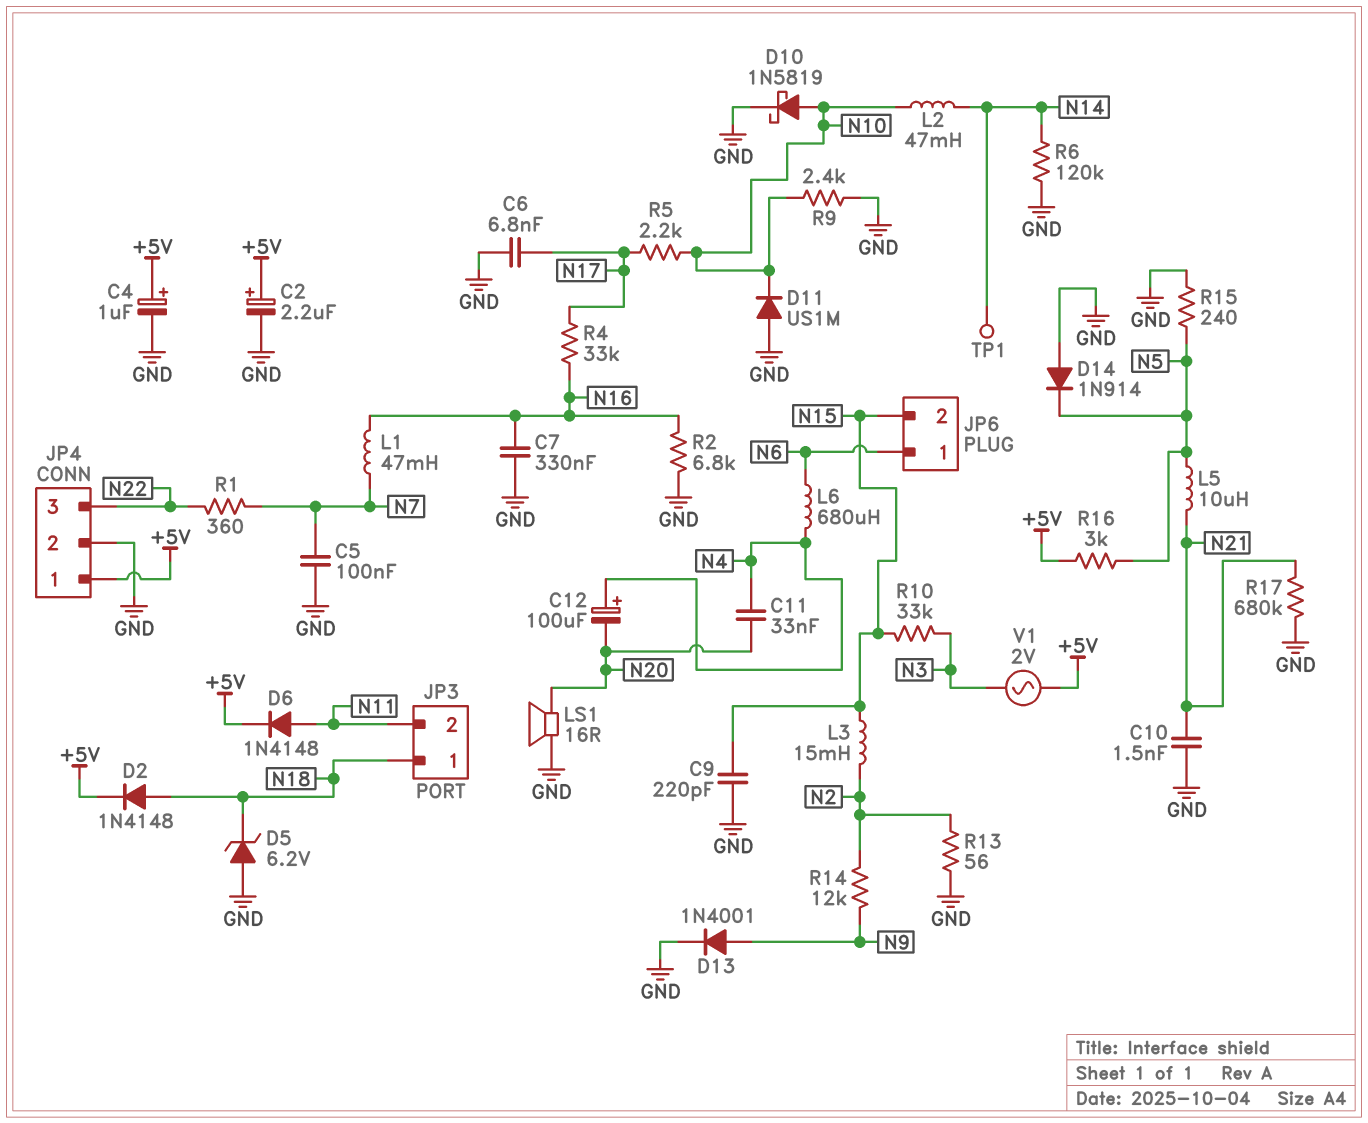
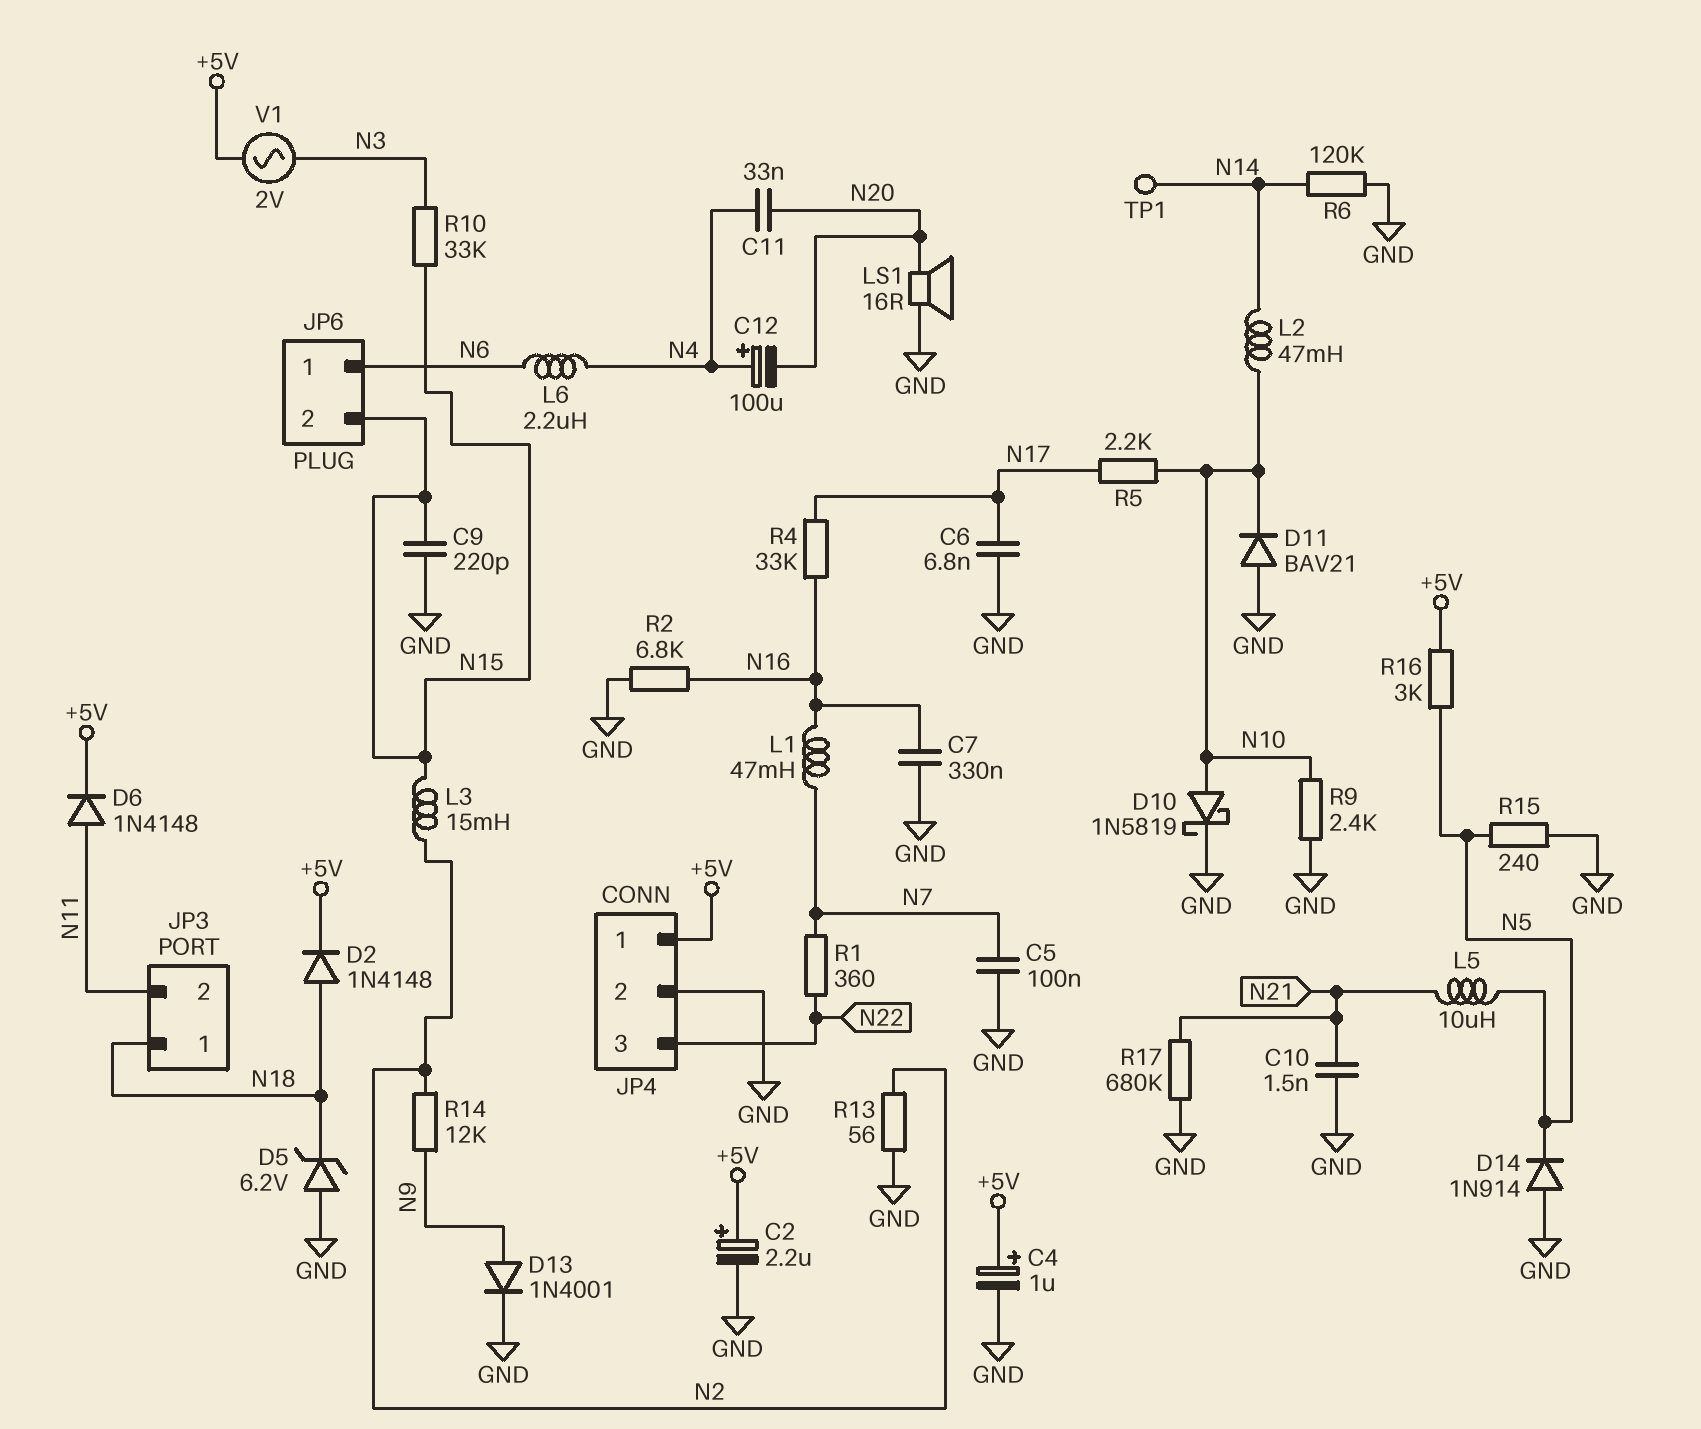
D11: diode US1M (A GND, K N10) -> diode BAV21 (A GND, K N10)
L6: 680uH (N4, N6) -> 2.2uH (N4, N6)

